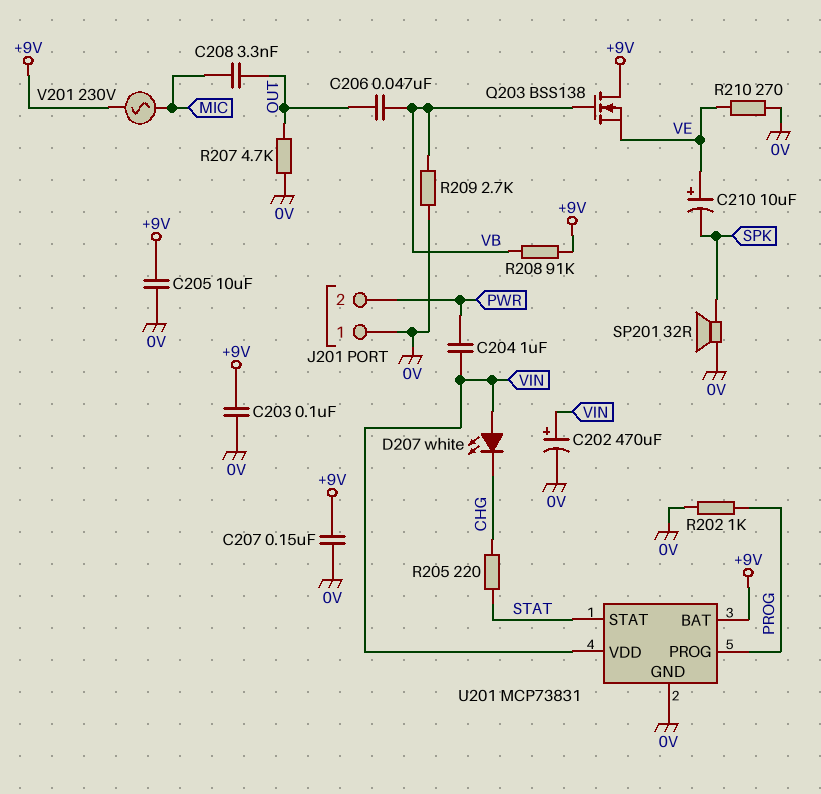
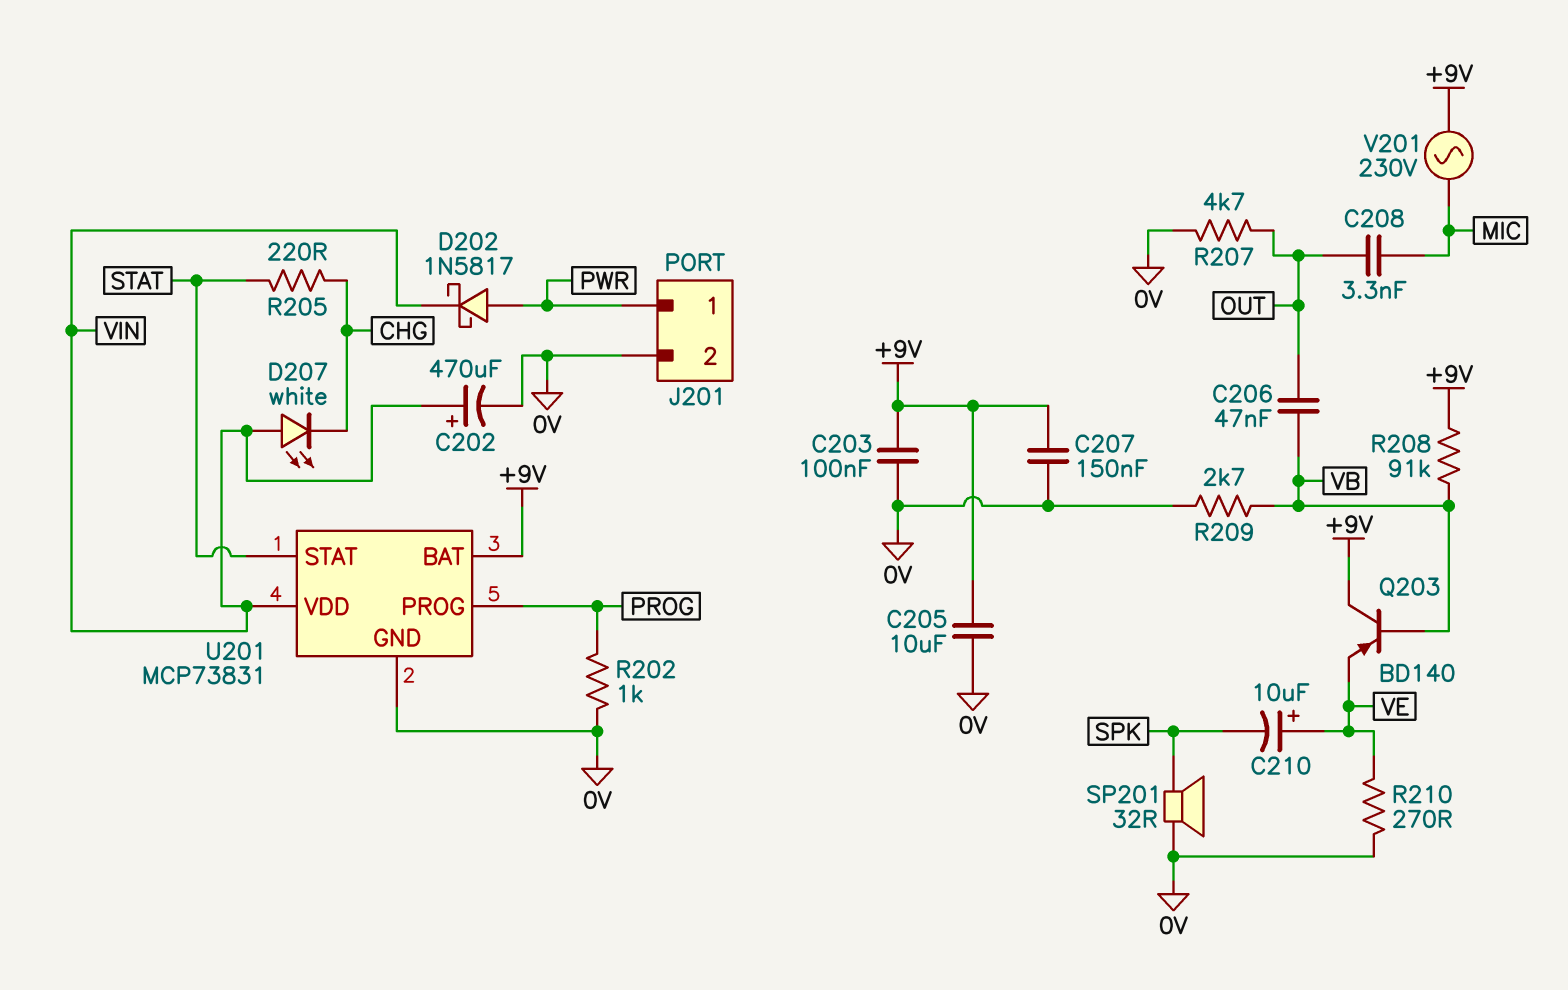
C204: 1uF (PWR, VIN) -> none
D202: none -> schottky 1N5817 (A PWR, K VIN)
J201 pin 1: 0V -> PWR
J201 pin 2: PWR -> 0V
Q203: NMOS BSS138 (G VB, D +9V, S VE) -> PNP BD140 (B VB, C +9V, E VE)

